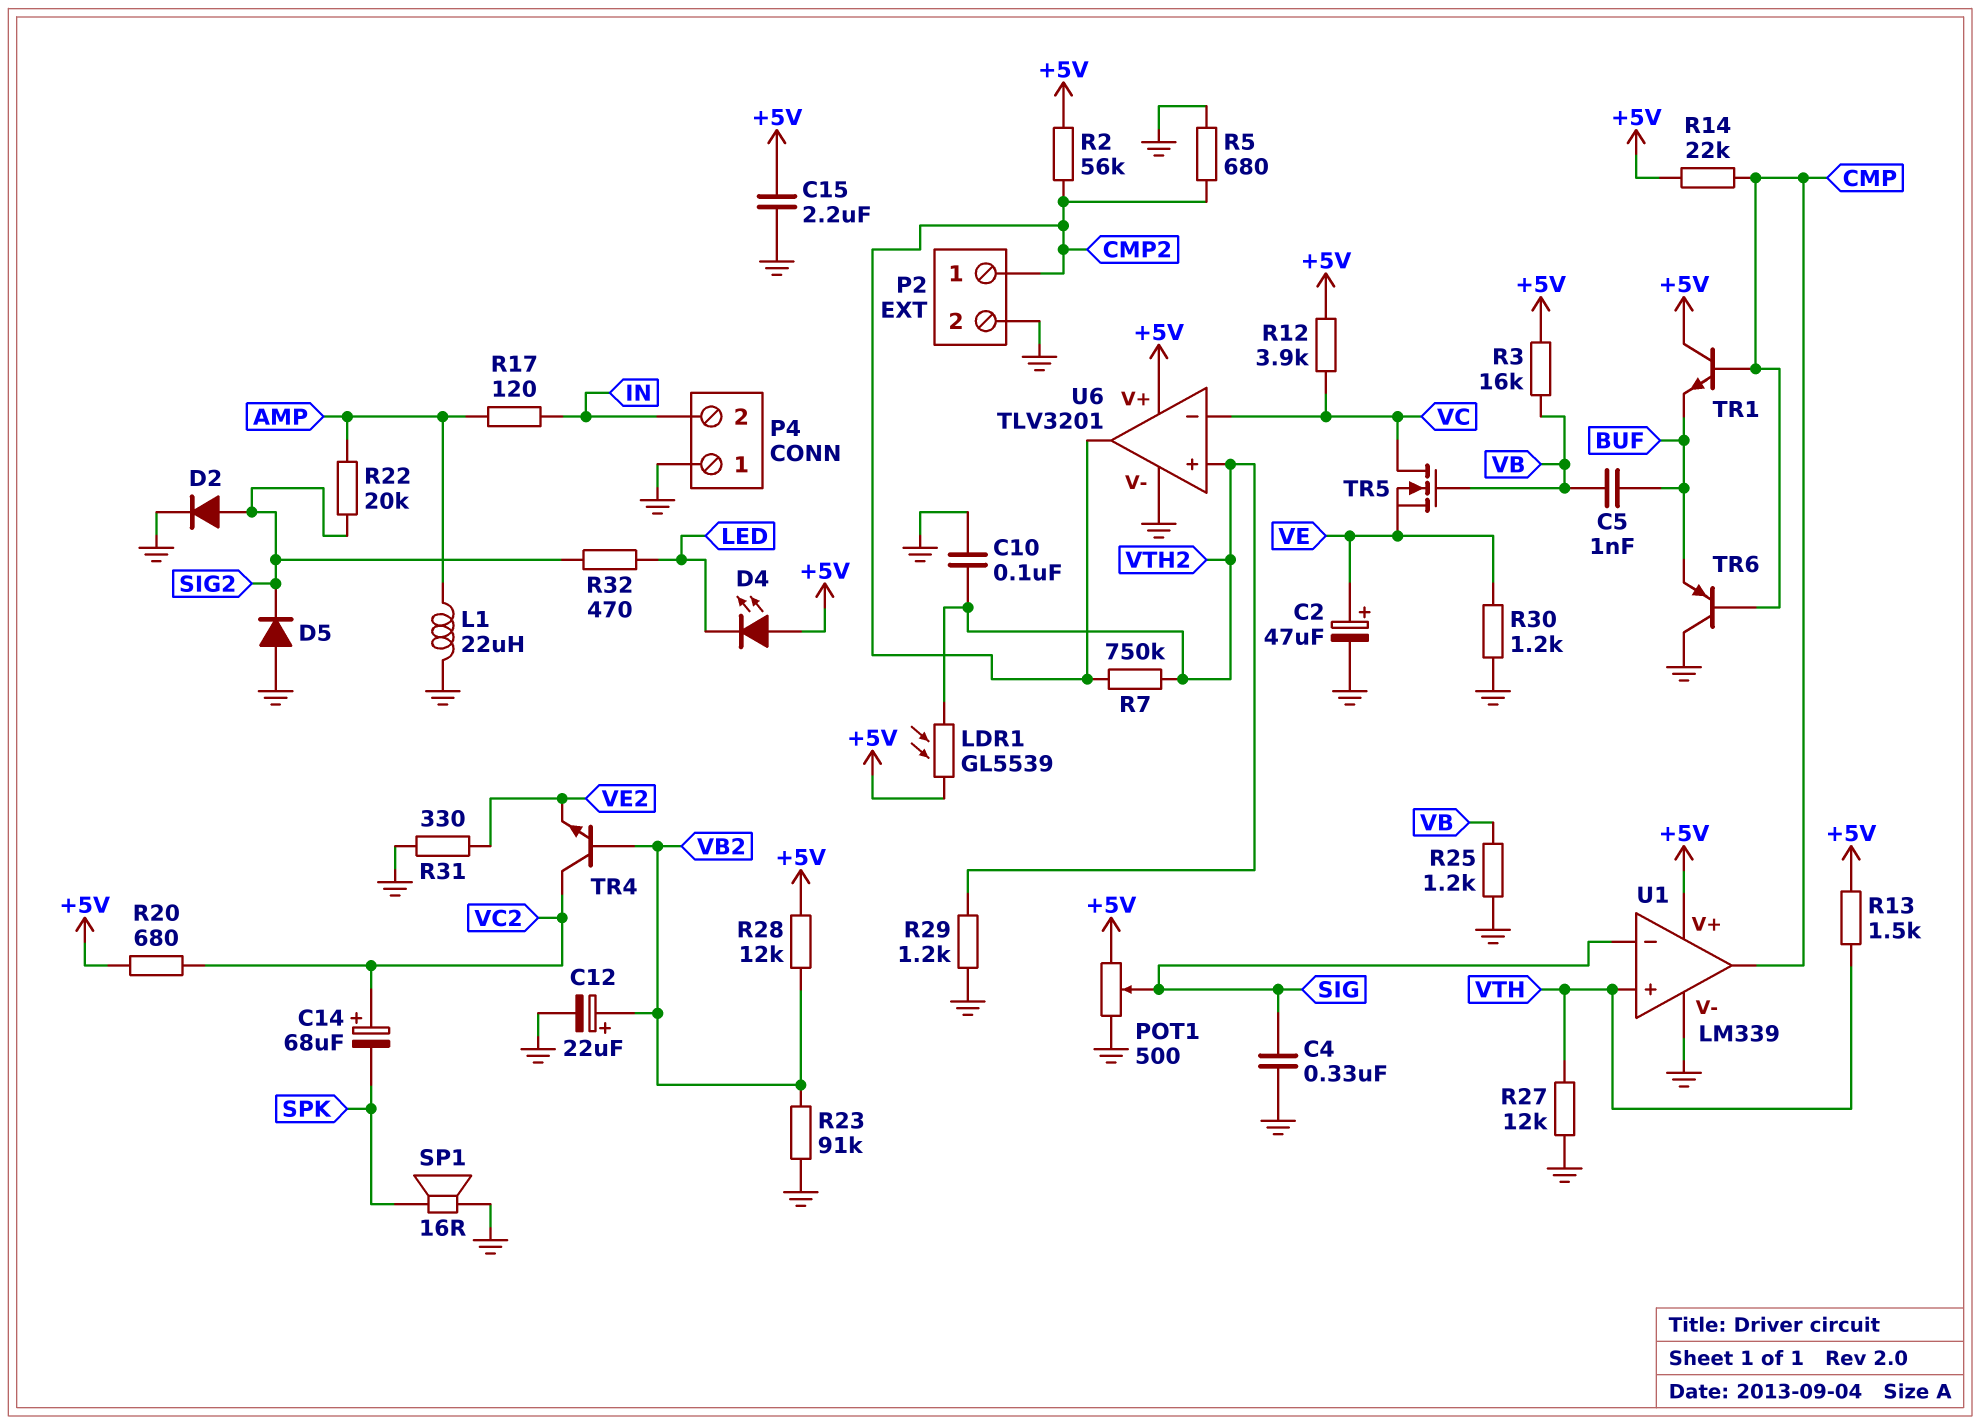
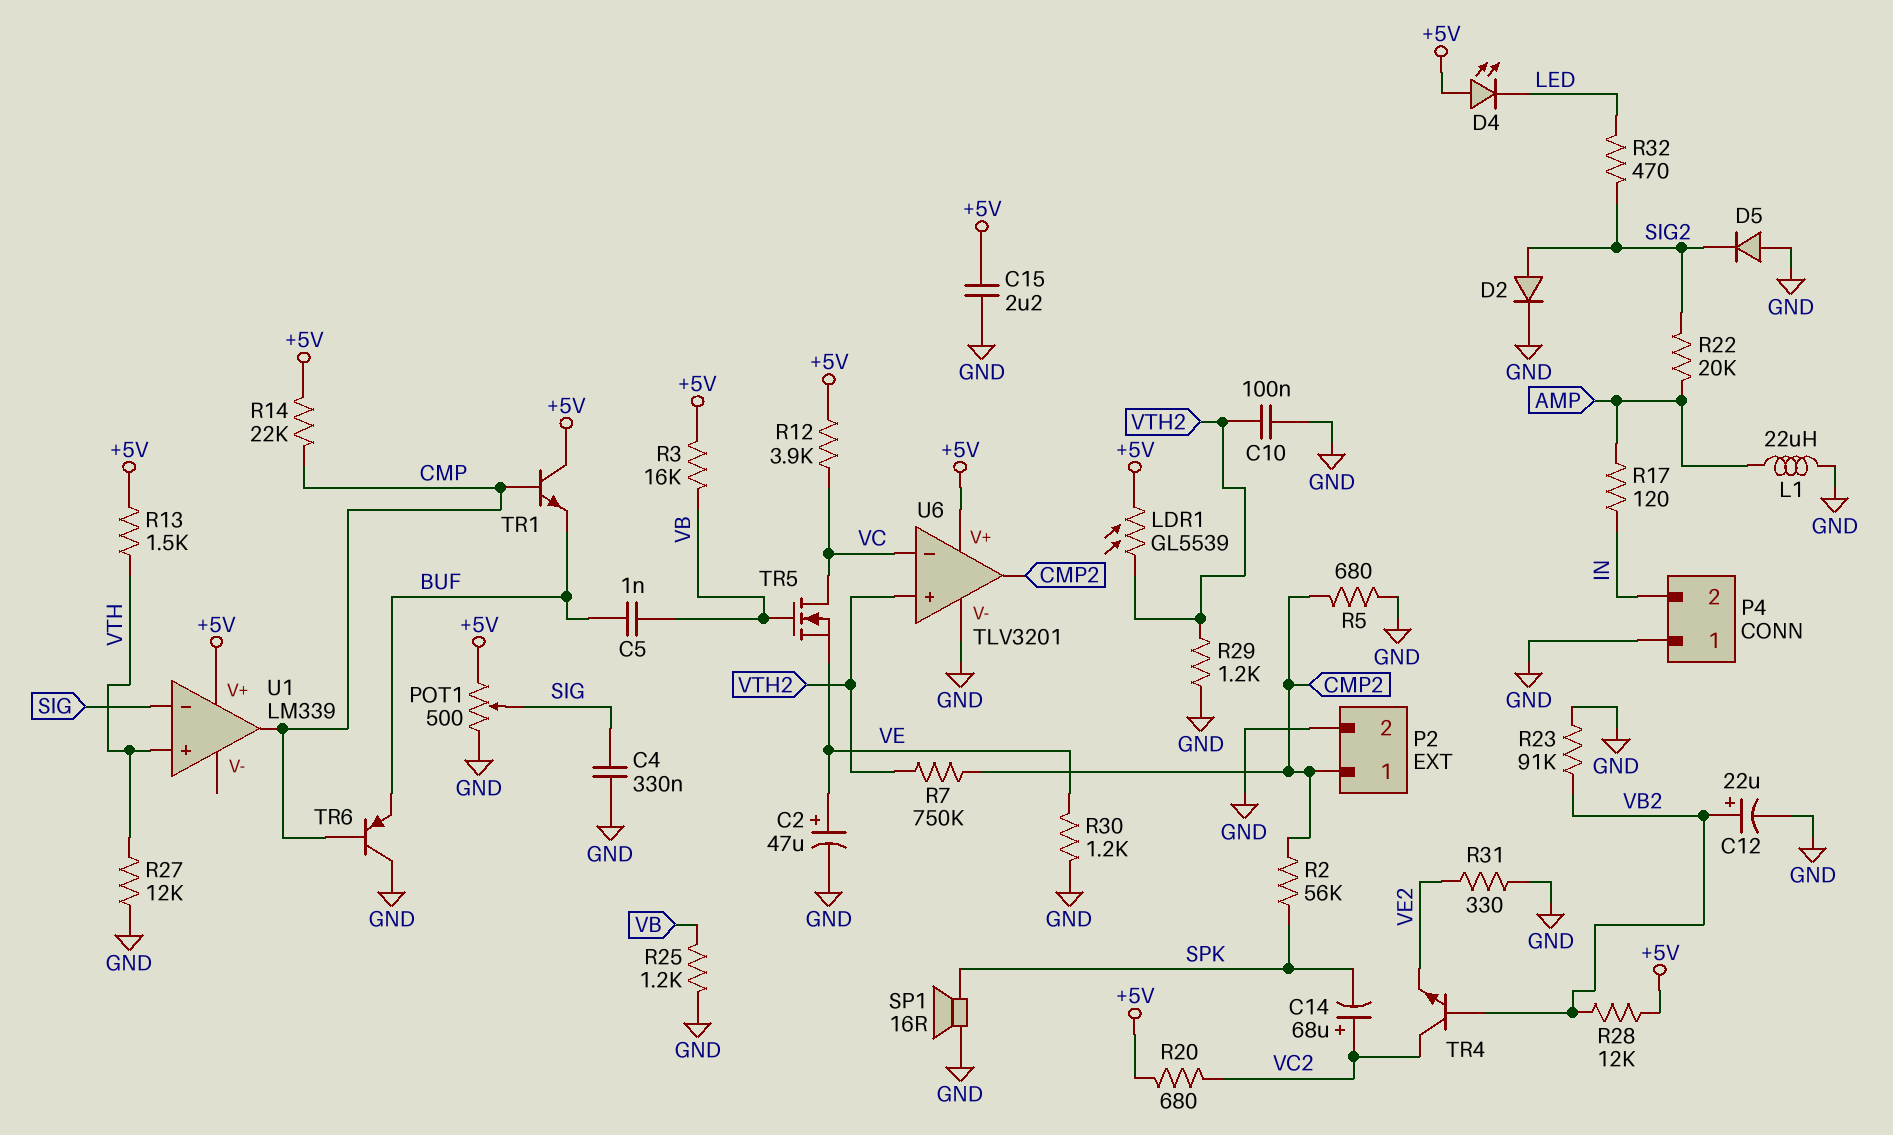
R2: 56k (+5V, CMP2) -> 56k (CMP2, SPK)
U1 pin V-: GND -> none

